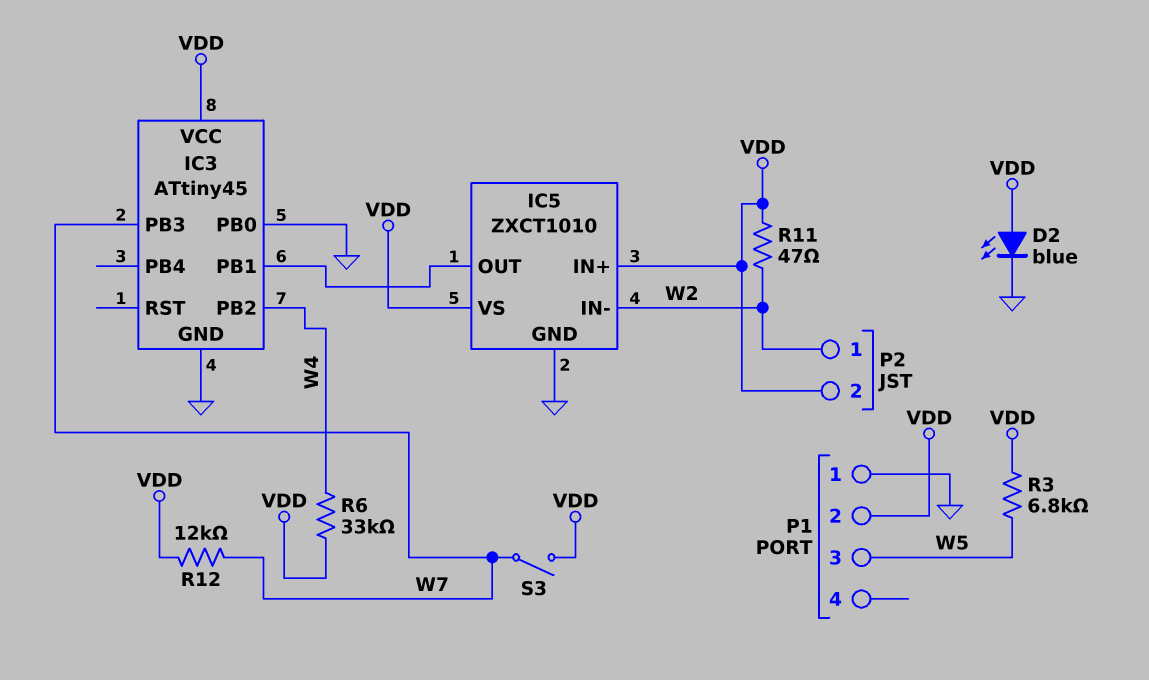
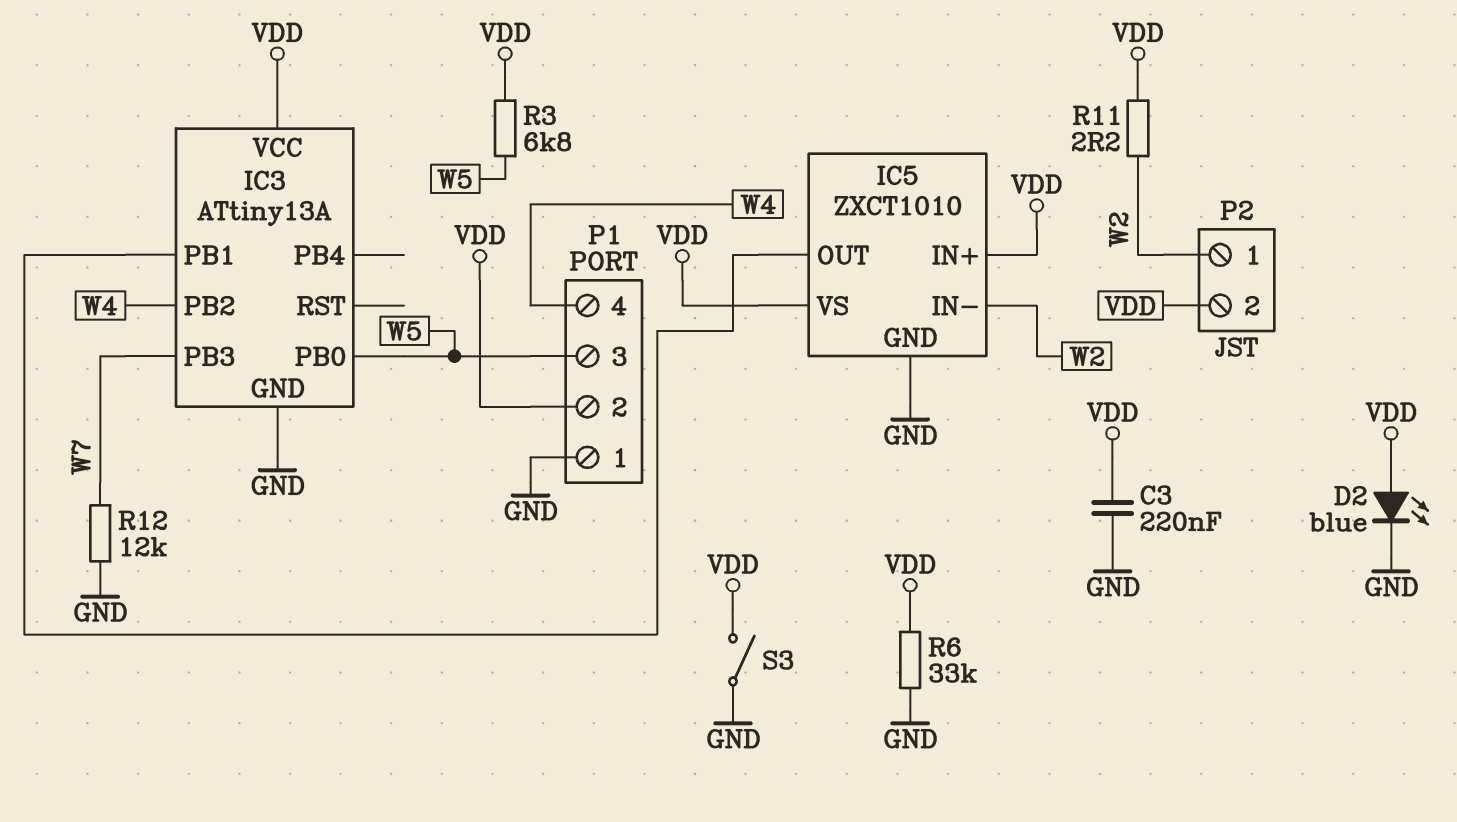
C3: none -> 220nF (GND, VDD)
IC3: ATtiny45 -> ATtiny13A
IC3 pin PB0: GND -> W5
P1 pin 4: none -> W4
R6: 33k (VDD, W4) -> 33k (GND, VDD)
R11: 47 (VDD, W2) -> 2.2 (VDD, W2)
R12: 12k (VDD, W7) -> 12k (GND, W7)
S3: switch (VDD, W7) -> switch (GND, VDD)

